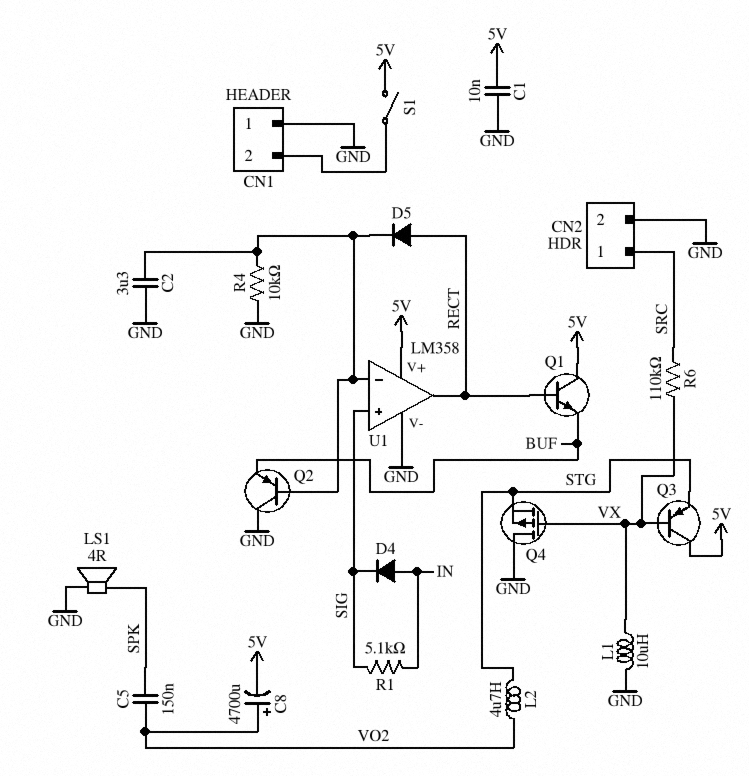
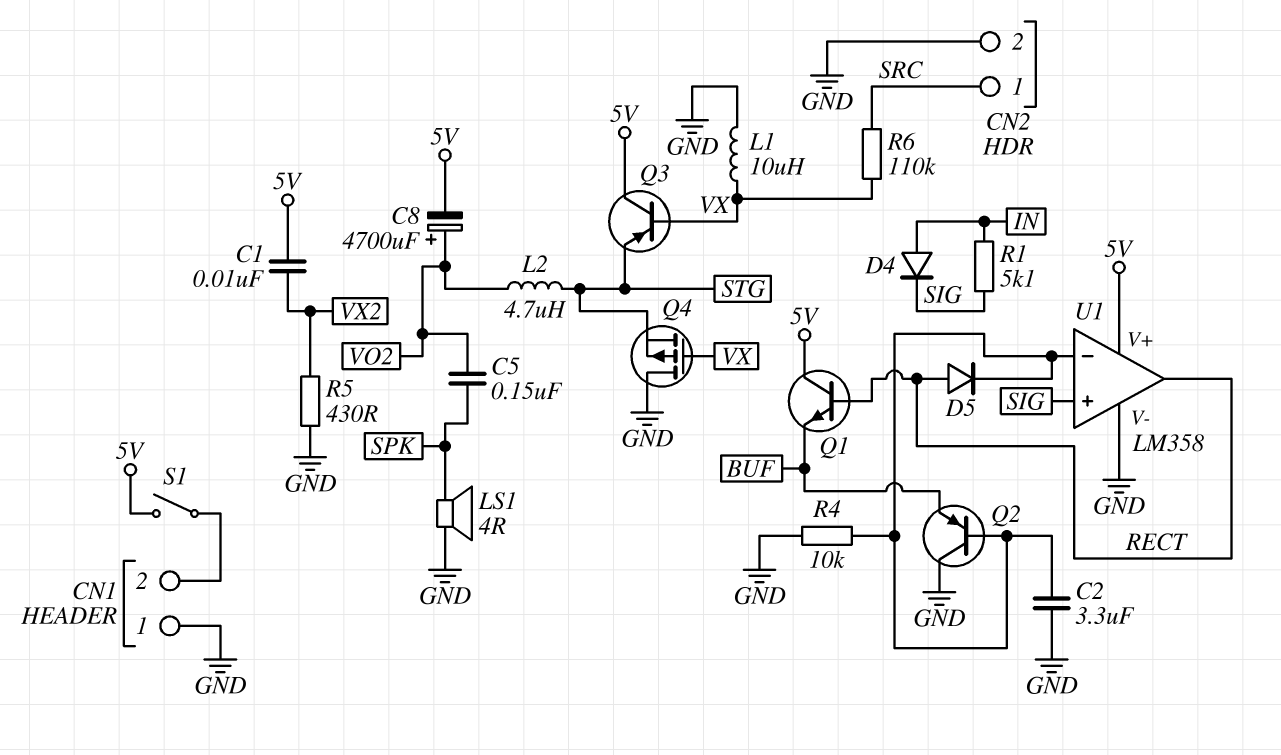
C1: 10nF (5V, GND) -> 10nF (5V, VX2)
R5: none -> 430 (GND, VX2)

